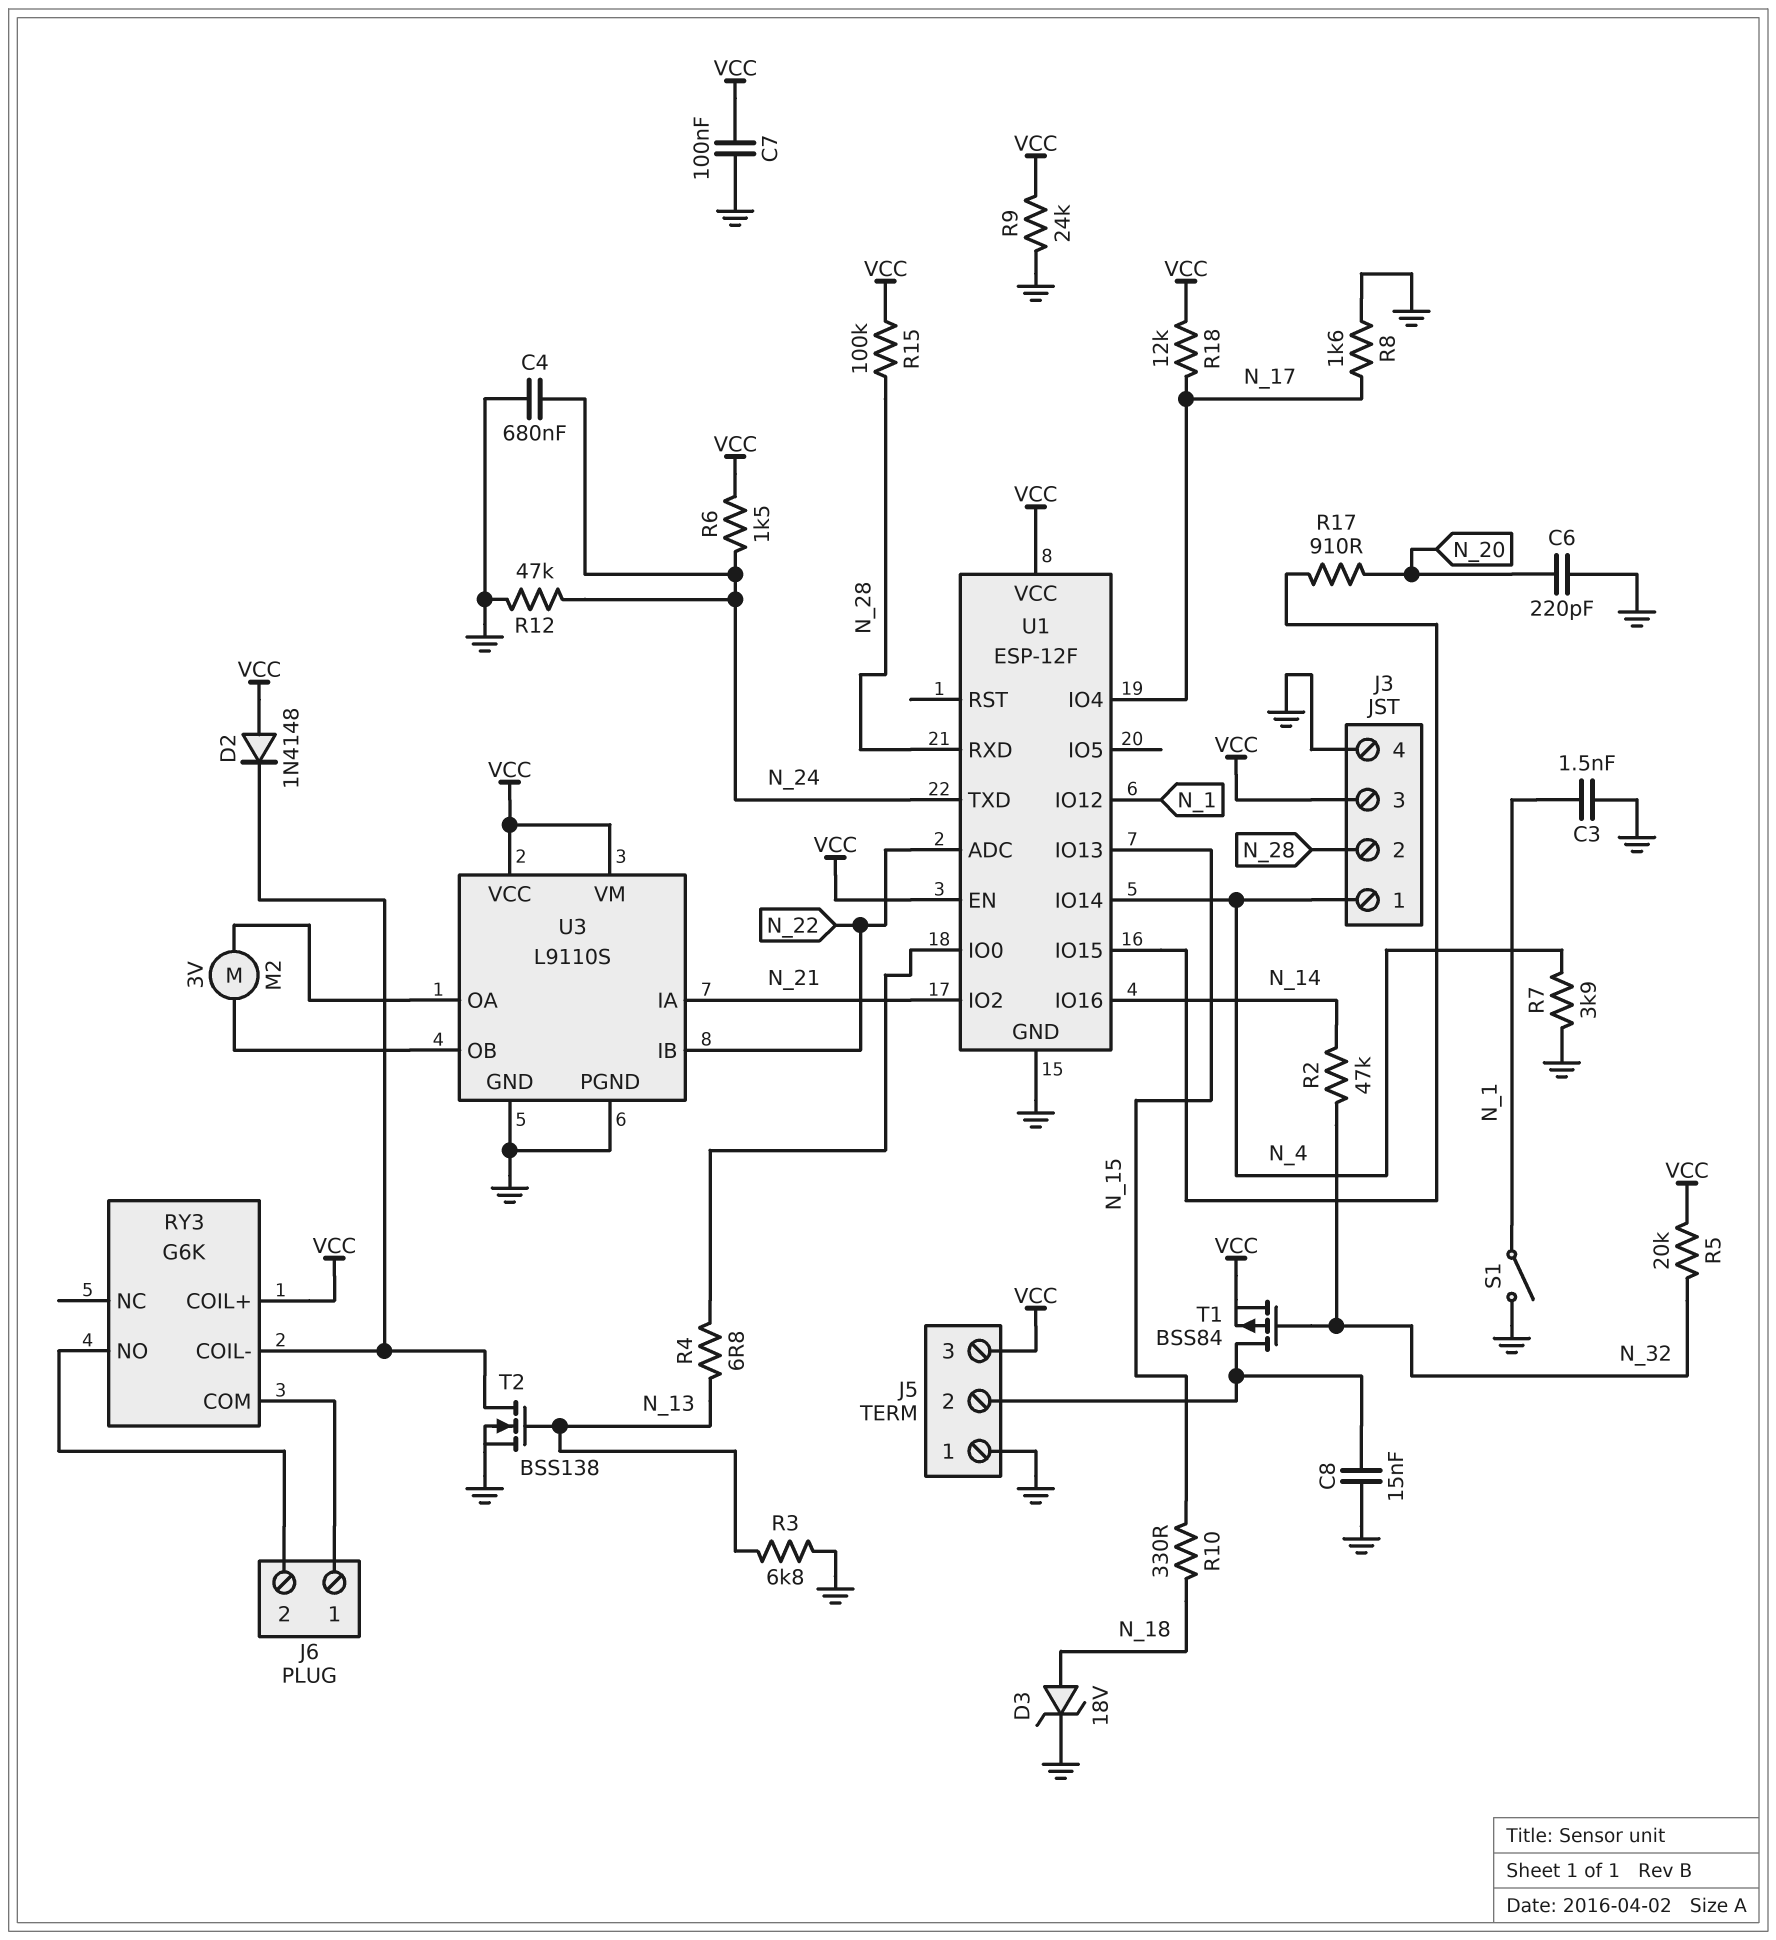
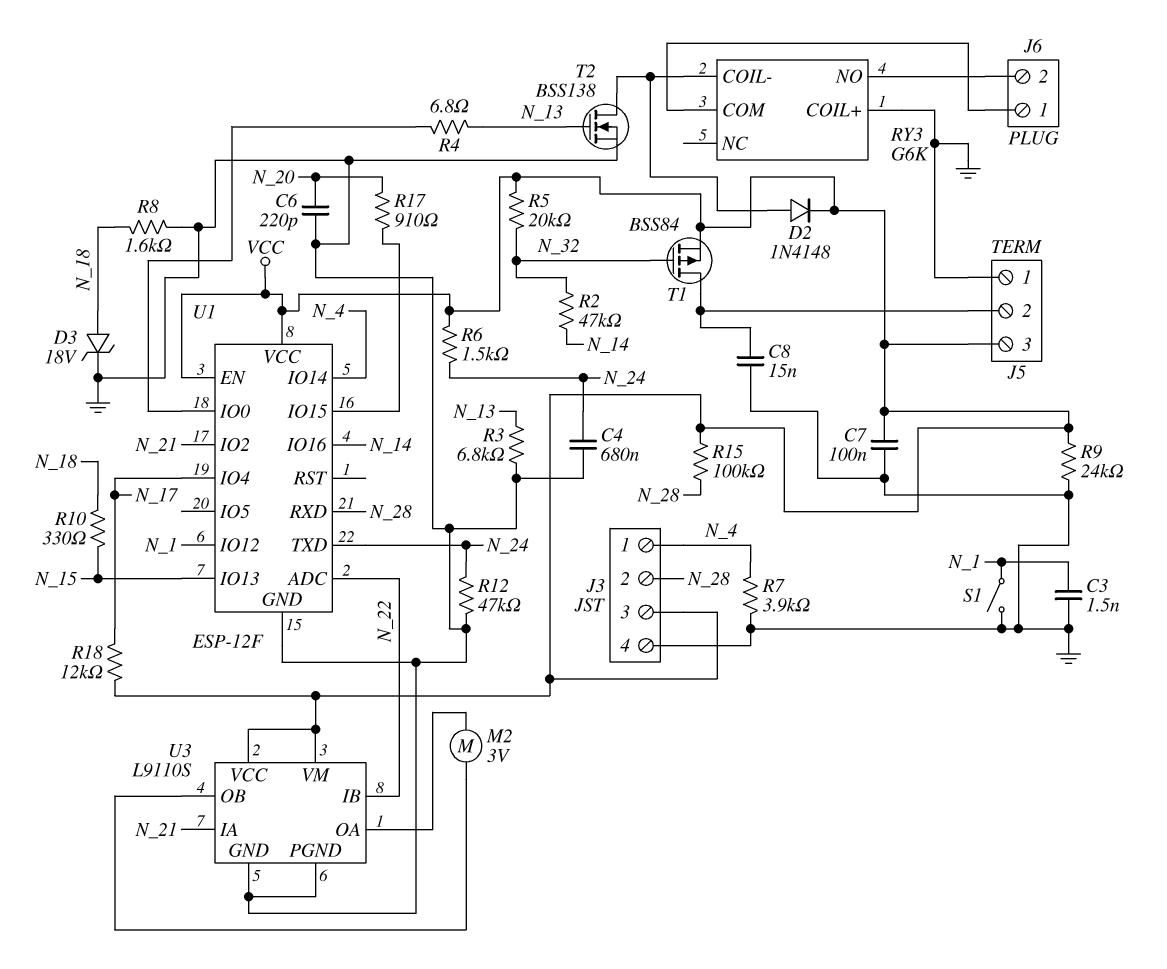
D2: diode 1N4148 (A VCC, K RY3/COIL-) -> diode 1N4148 (A RY3/COIL-, K VCC)
R8: 1.6k (GND, N_17) -> 1.6k (GND, N_18)
RY3 pin COIL+: VCC -> GND

